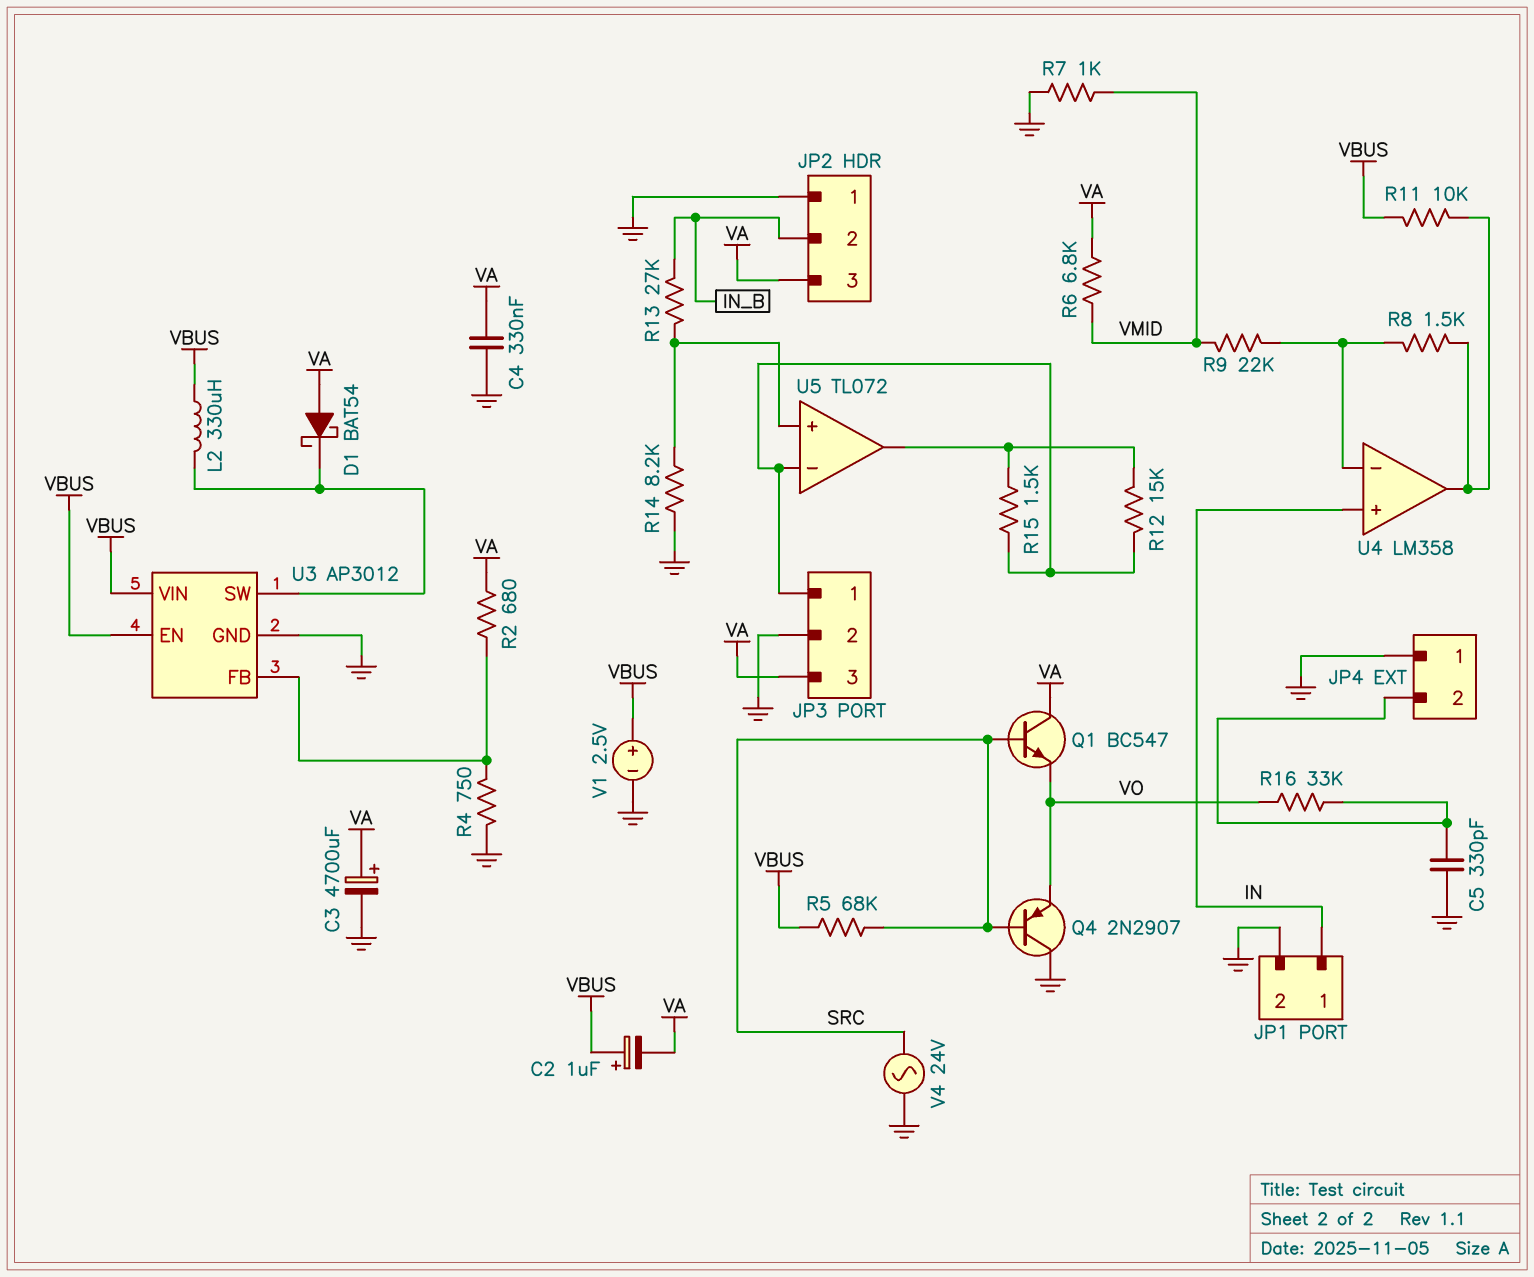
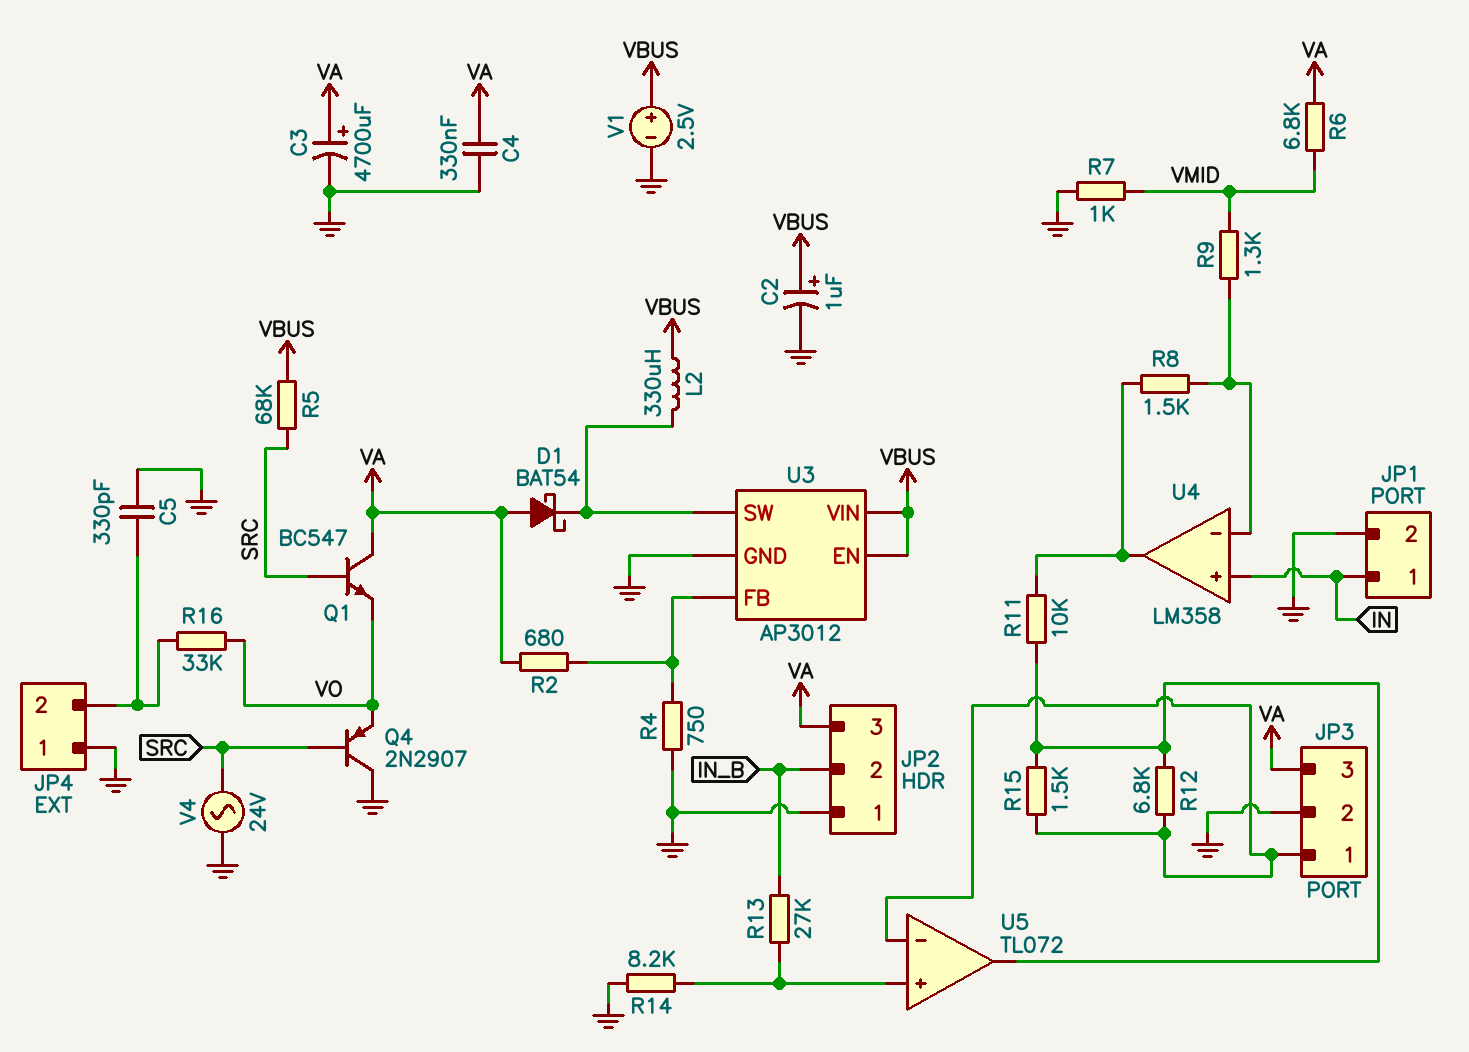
C2: 1uF (plus VBUS, minus VA) -> 1uF (plus VBUS, minus GND)
R9: 22k (U4/in-, VMID) -> 1.3k (U4/in-, VMID)
R11: 10k (U4/out, VBUS) -> 10k (U4/out, U5/out)
R12: 15k (JP3/1, U5/out) -> 6.8k (JP3/1, U5/out)

